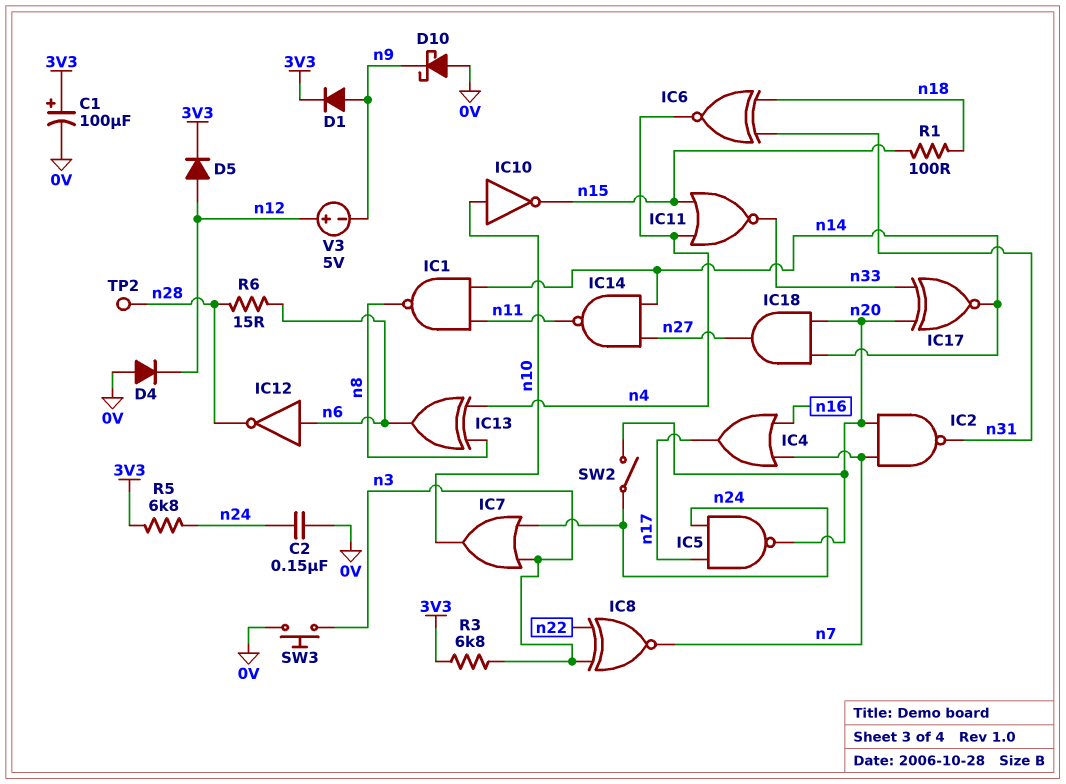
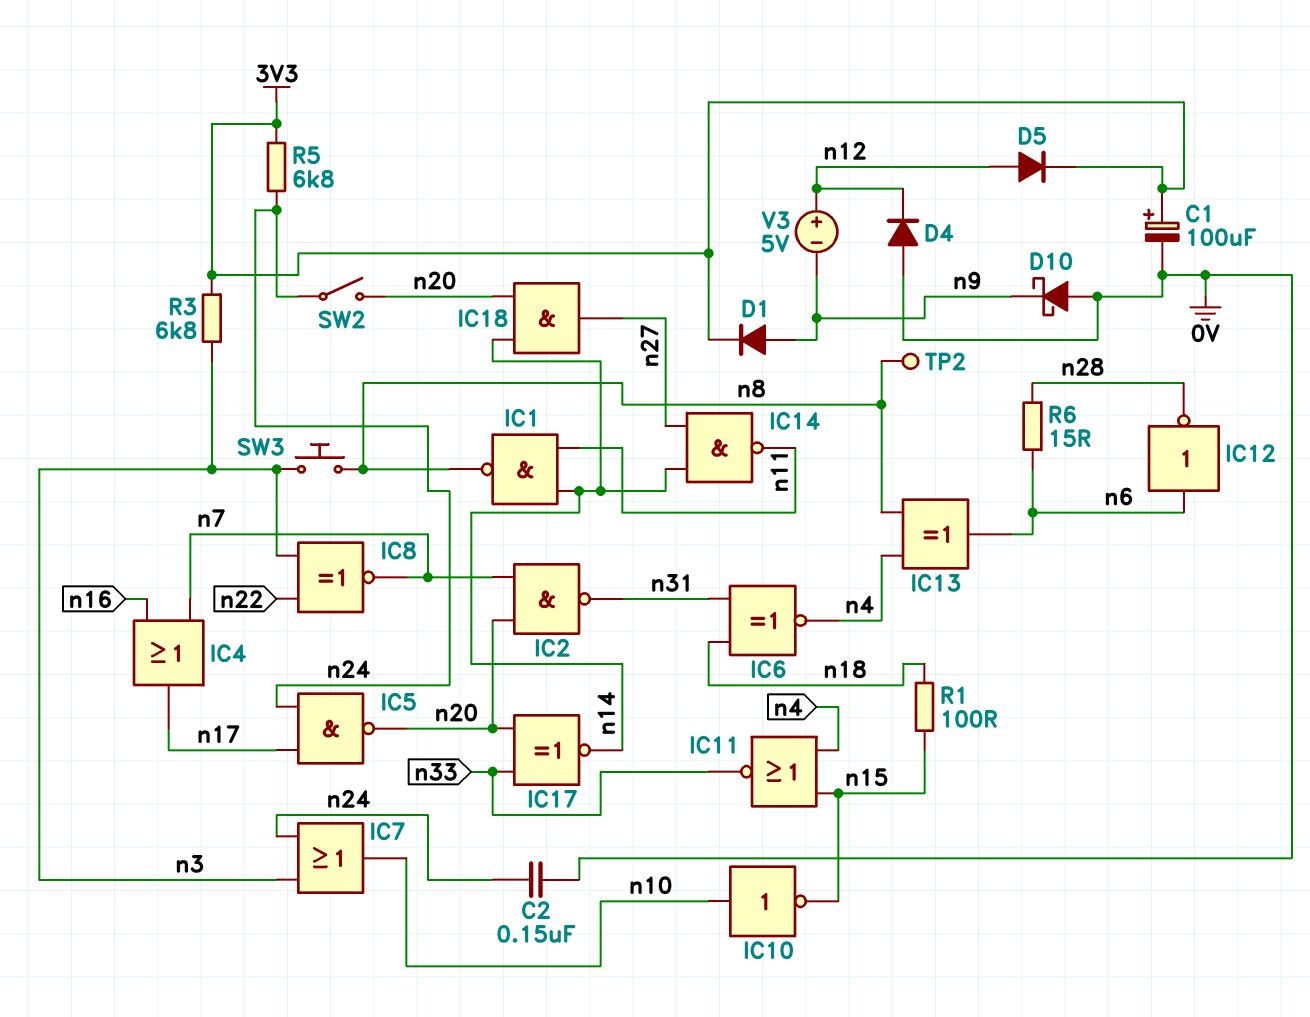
SW3: button (0V, n3) -> button (n3, n8)
TP2: test point (n28) -> test point (n8)

